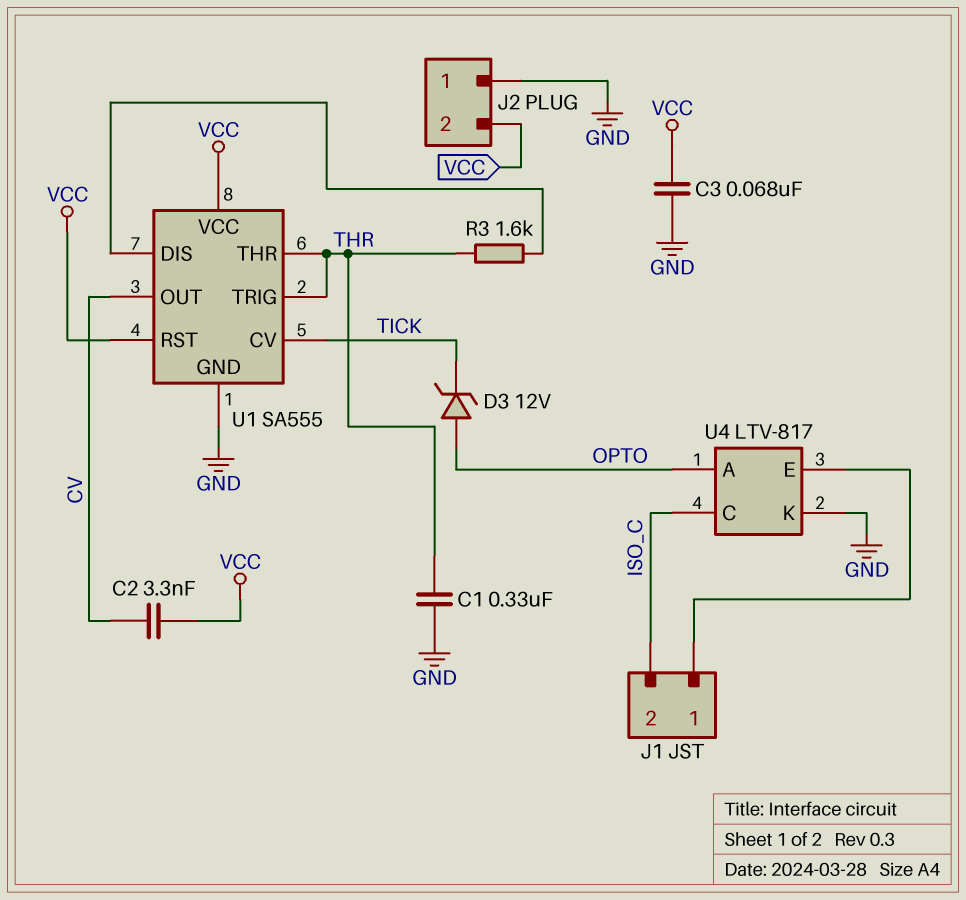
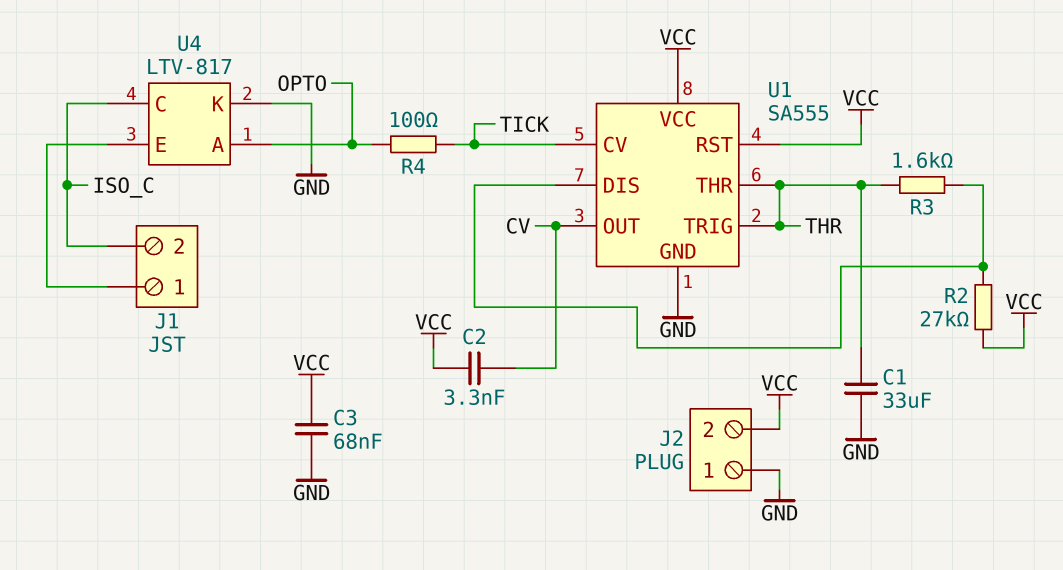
C1: 330nF (GND, THR) -> 33uF (GND, THR)
D3: zener 12V (A OPTO, K TICK) -> none
R2: none -> 27k (U1/DIS, VCC)
R4: none -> 100 (OPTO, TICK)

